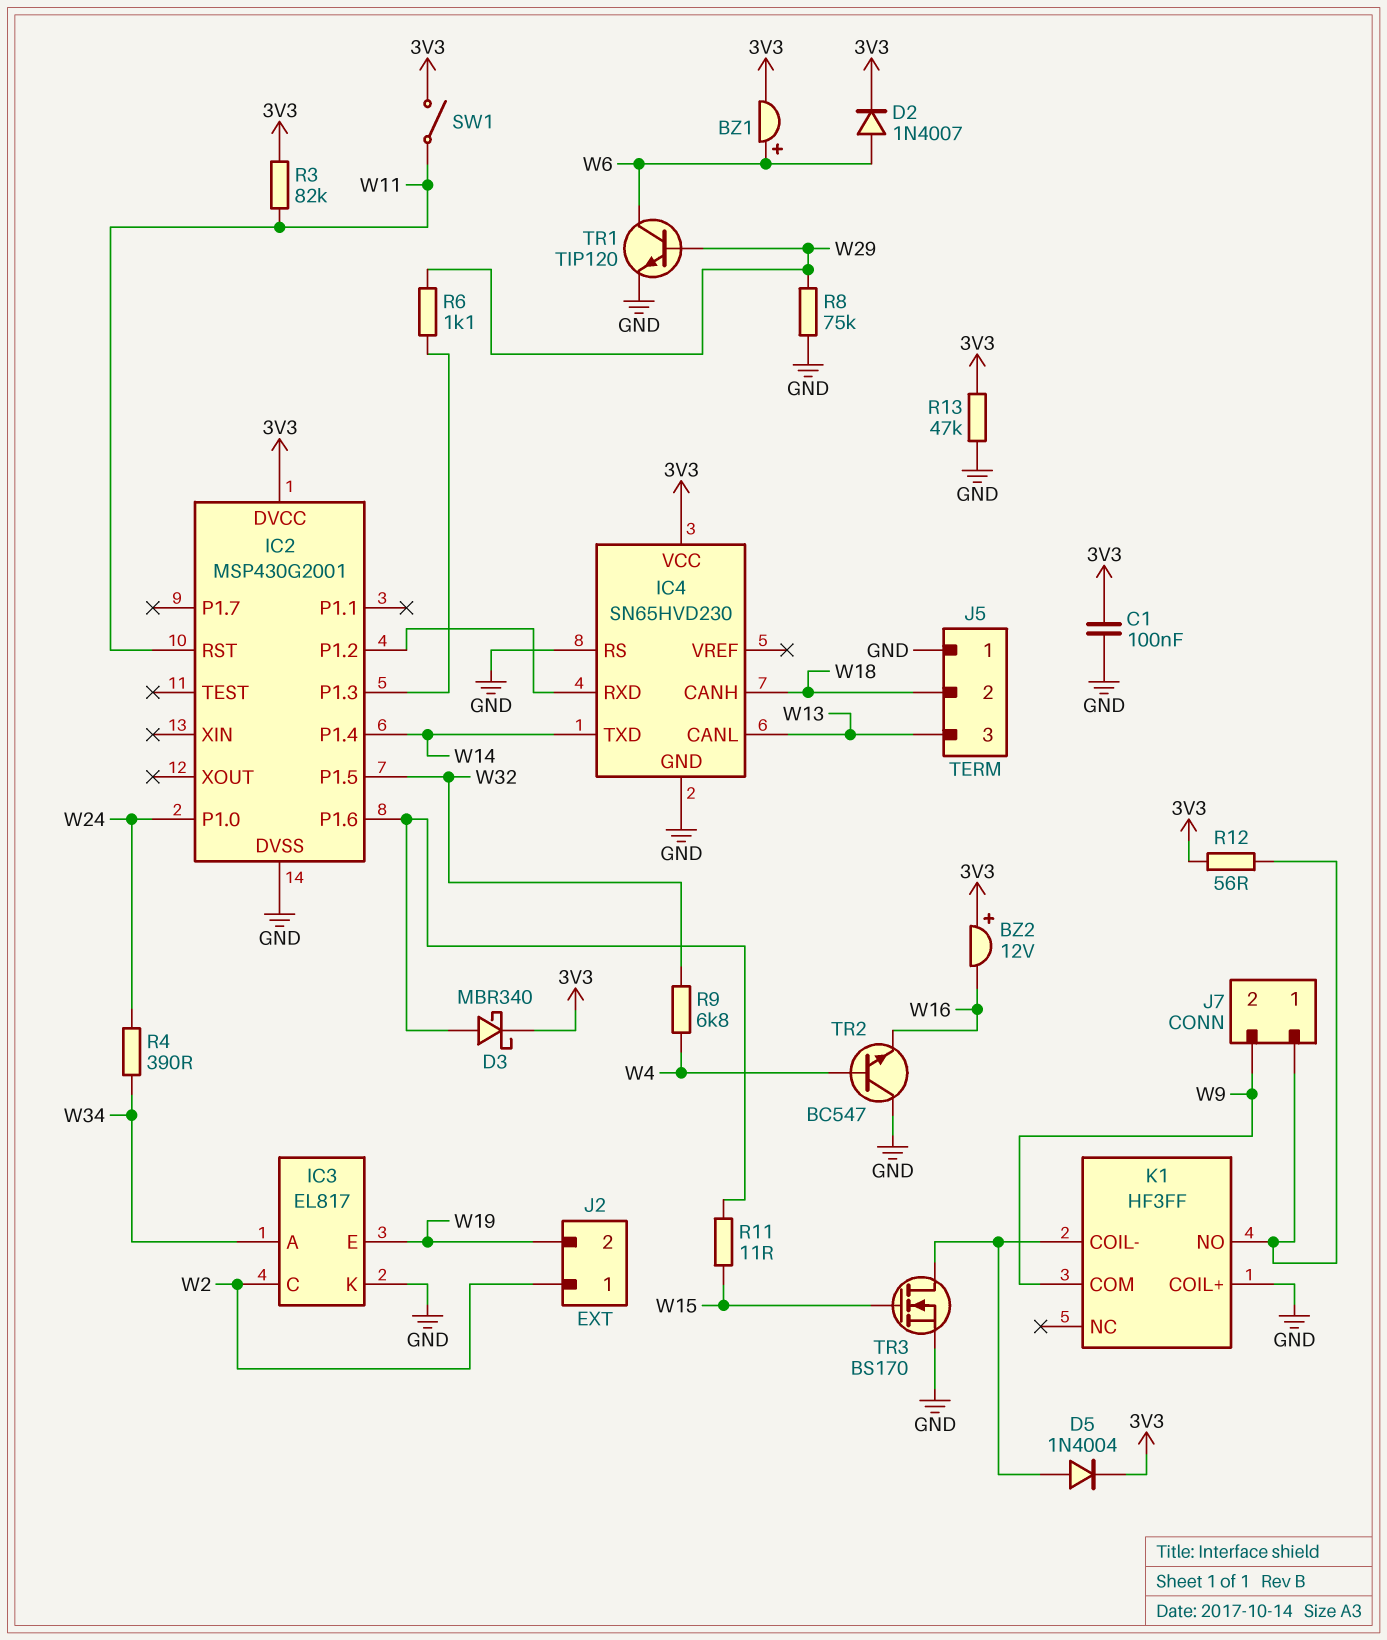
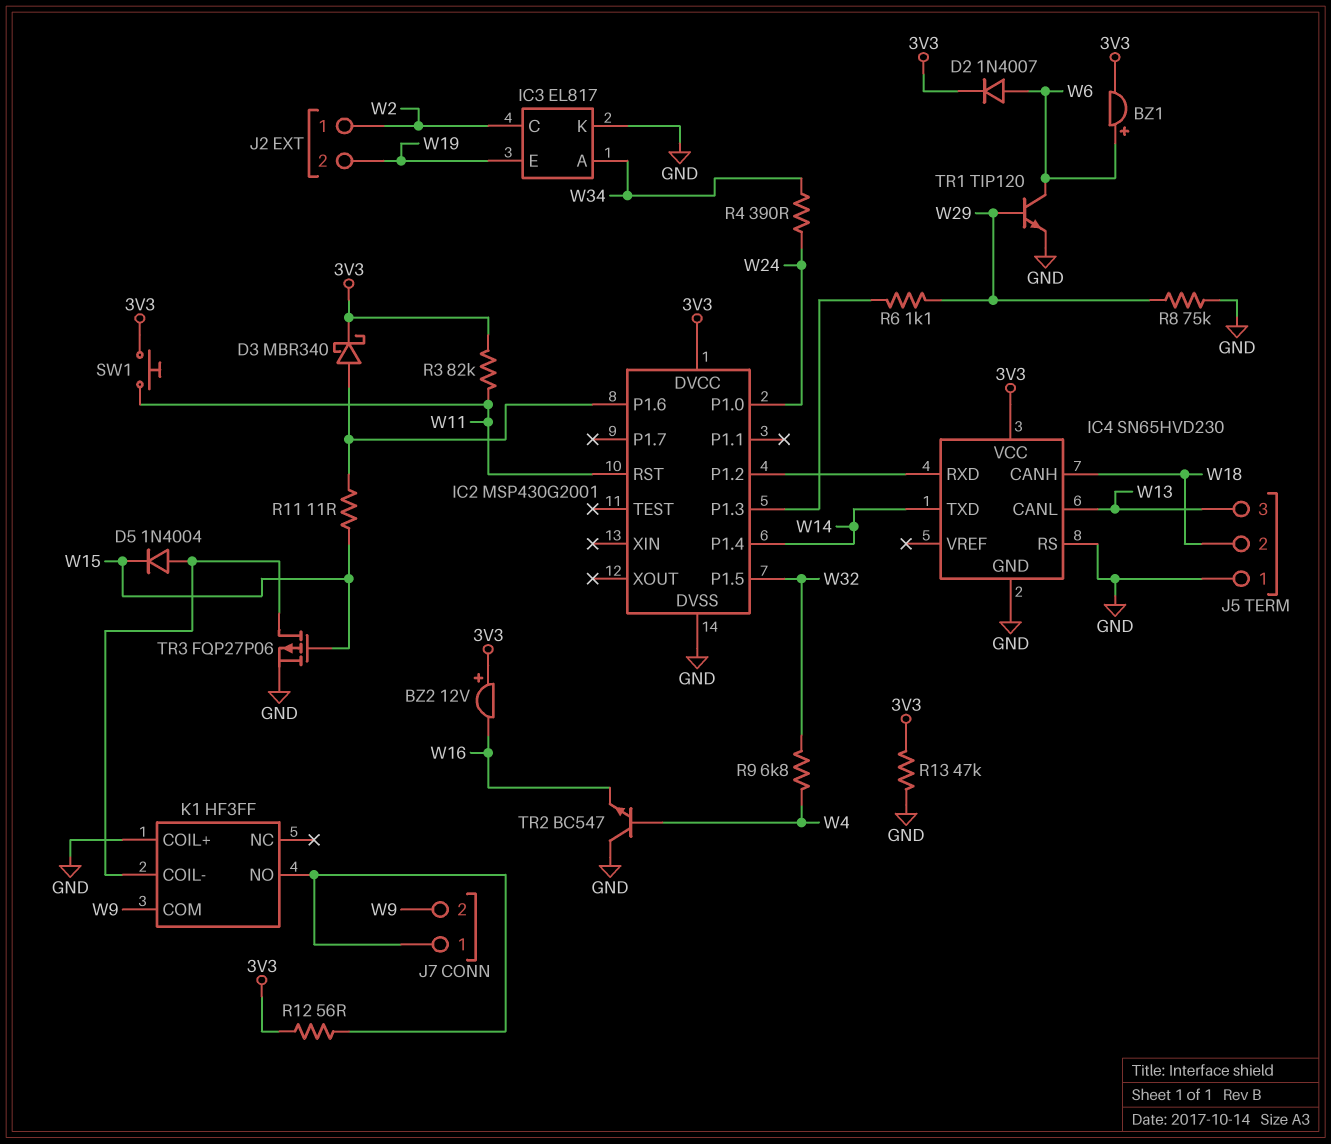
C1: 100nF (3V3, GND) -> none
D5: diode 1N4004 (A K1/COIL-, K 3V3) -> diode 1N4004 (A K1/COIL-, K W15)
SW1: switch (3V3, W11) -> button (3V3, W11)
TR3: NMOS BS170 (G W15, D K1/COIL-, S GND) -> PMOS FQP27P06 (G W15, D K1/COIL-, S GND)

